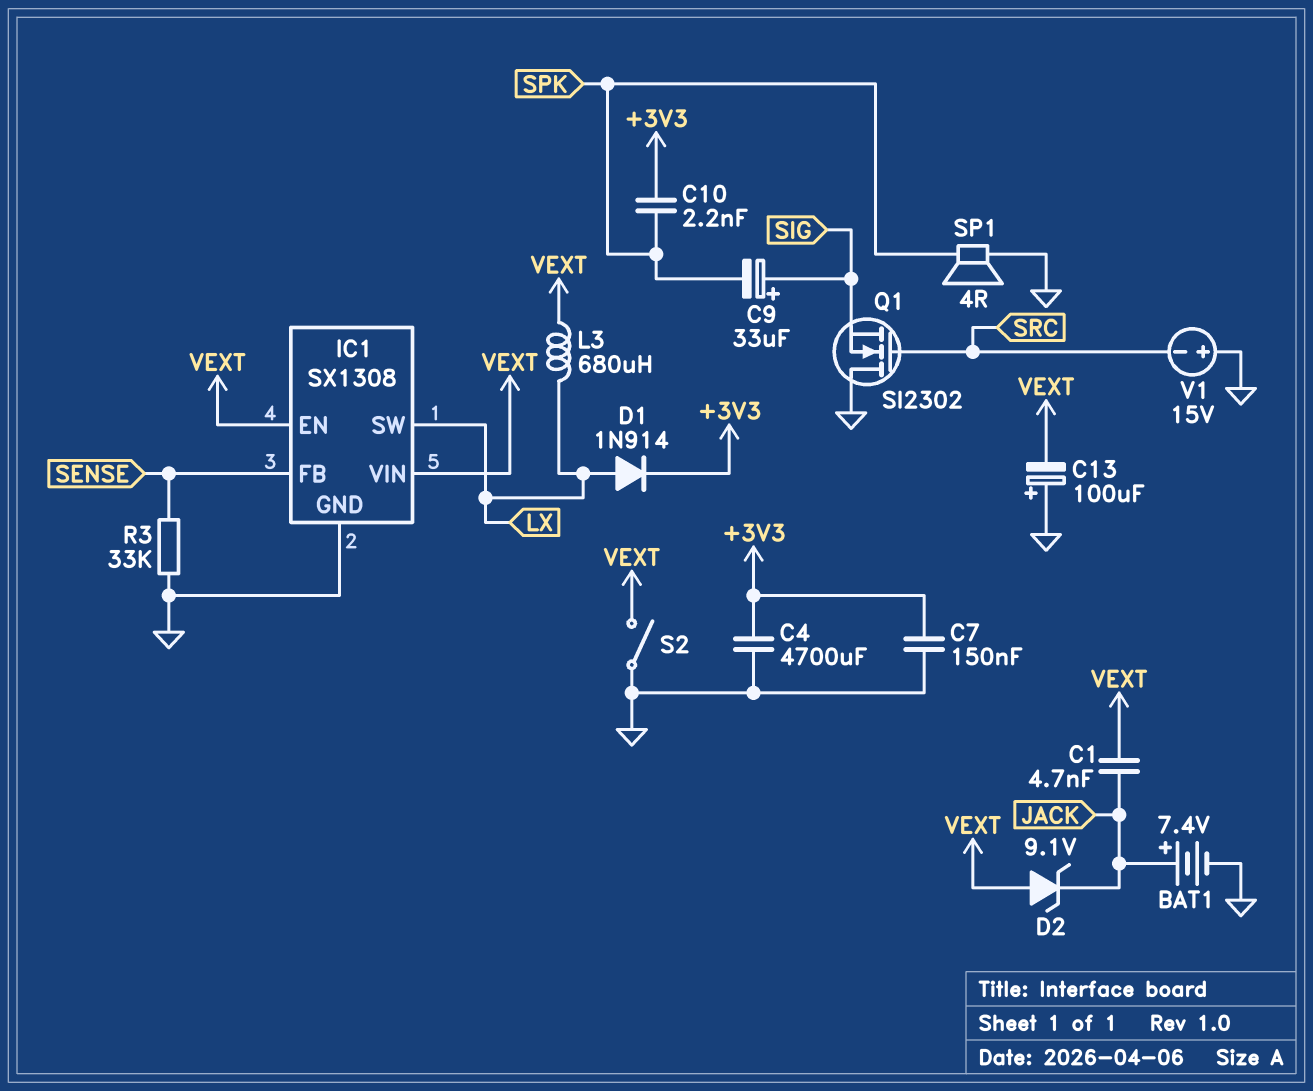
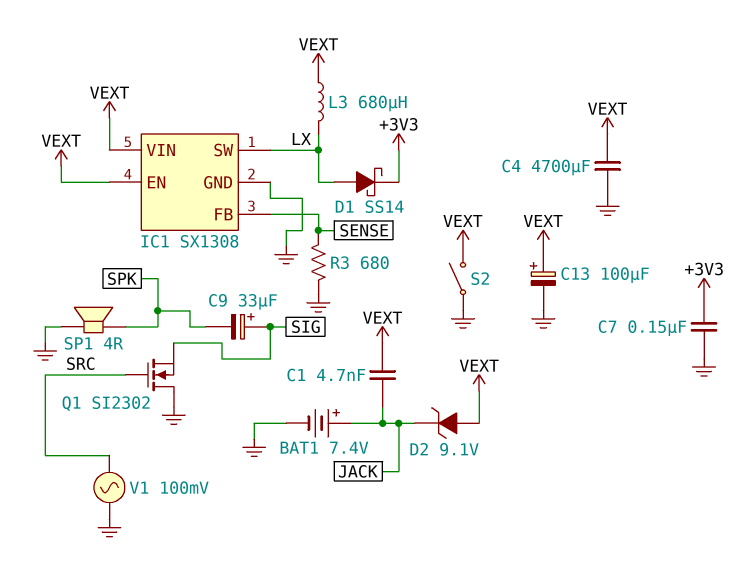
C4: 4700uF (+3V3, GND) -> 4700uF (GND, VEXT)
C10: 2.2nF (+3V3, SPK) -> none
C13: 100uF (plus GND, minus VEXT) -> 100uF (plus VEXT, minus GND)
D1: diode 1N914 (A LX, K +3V3) -> schottky SS14 (A LX, K +3V3)
R3: 33k (GND, SENSE) -> 680 (GND, SENSE)
V1: 15V (plus GND, minus SRC) -> AC 100mV (GND, SRC)

